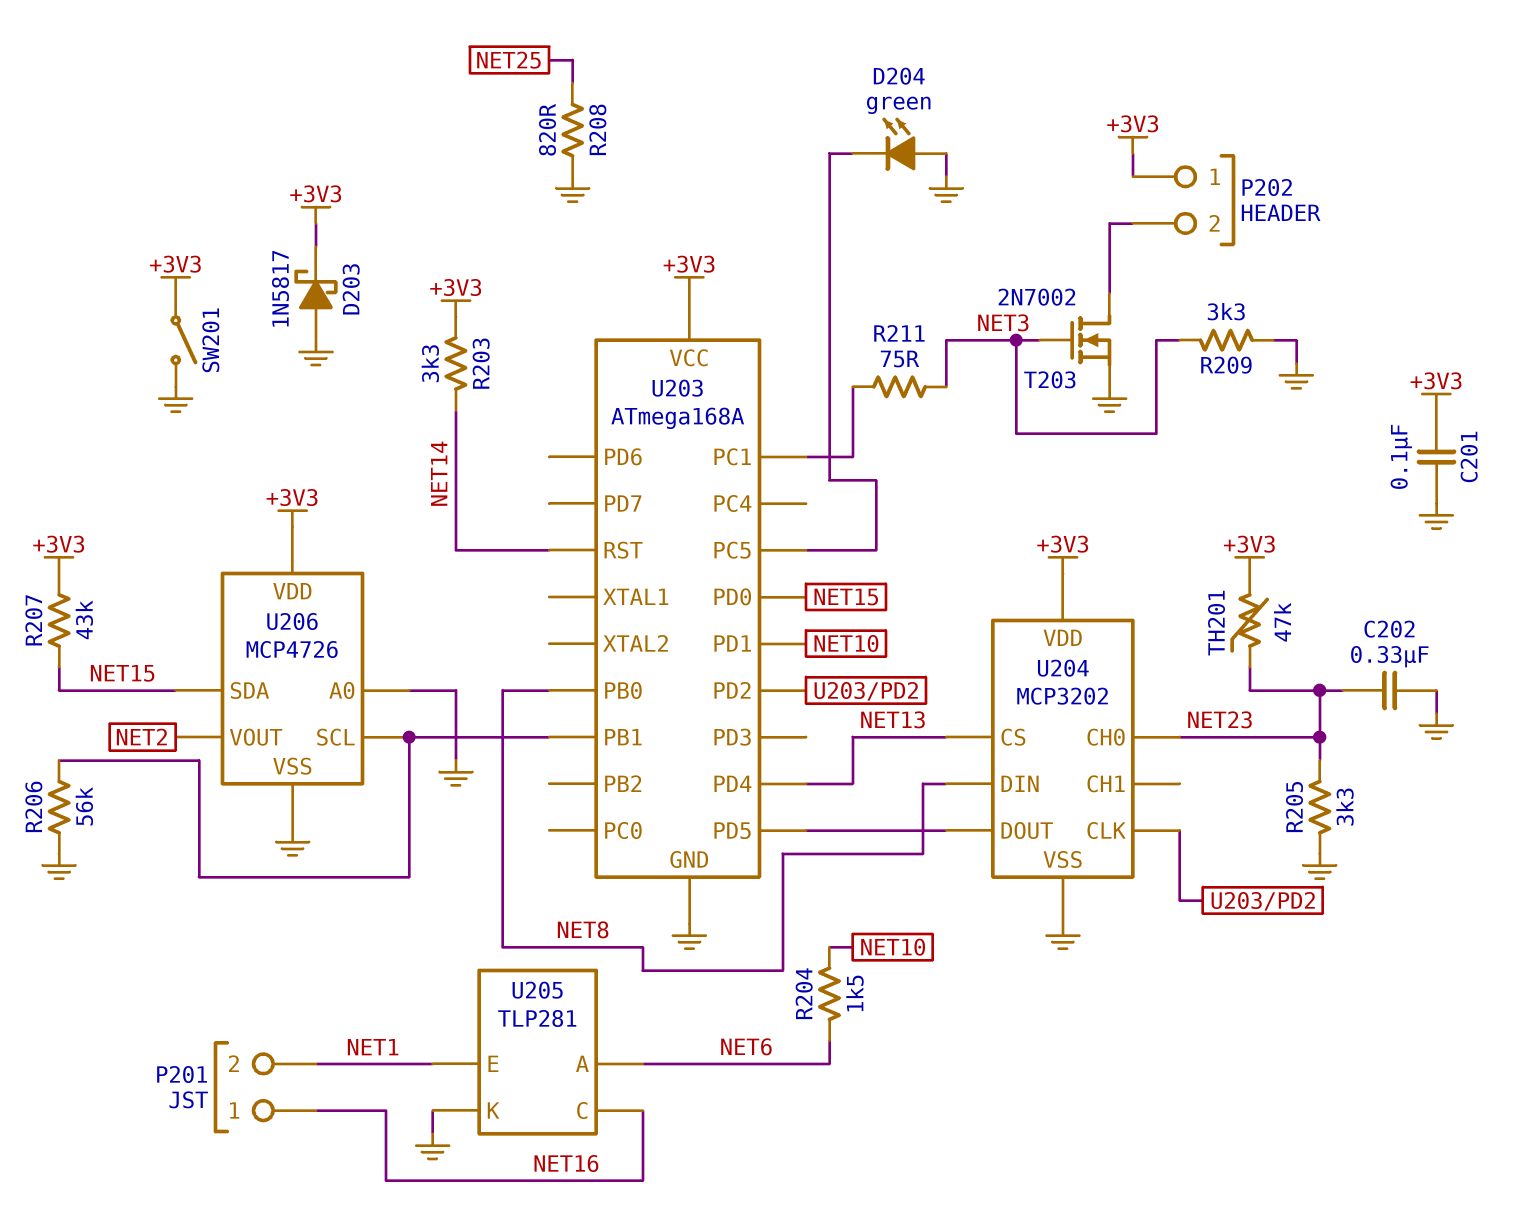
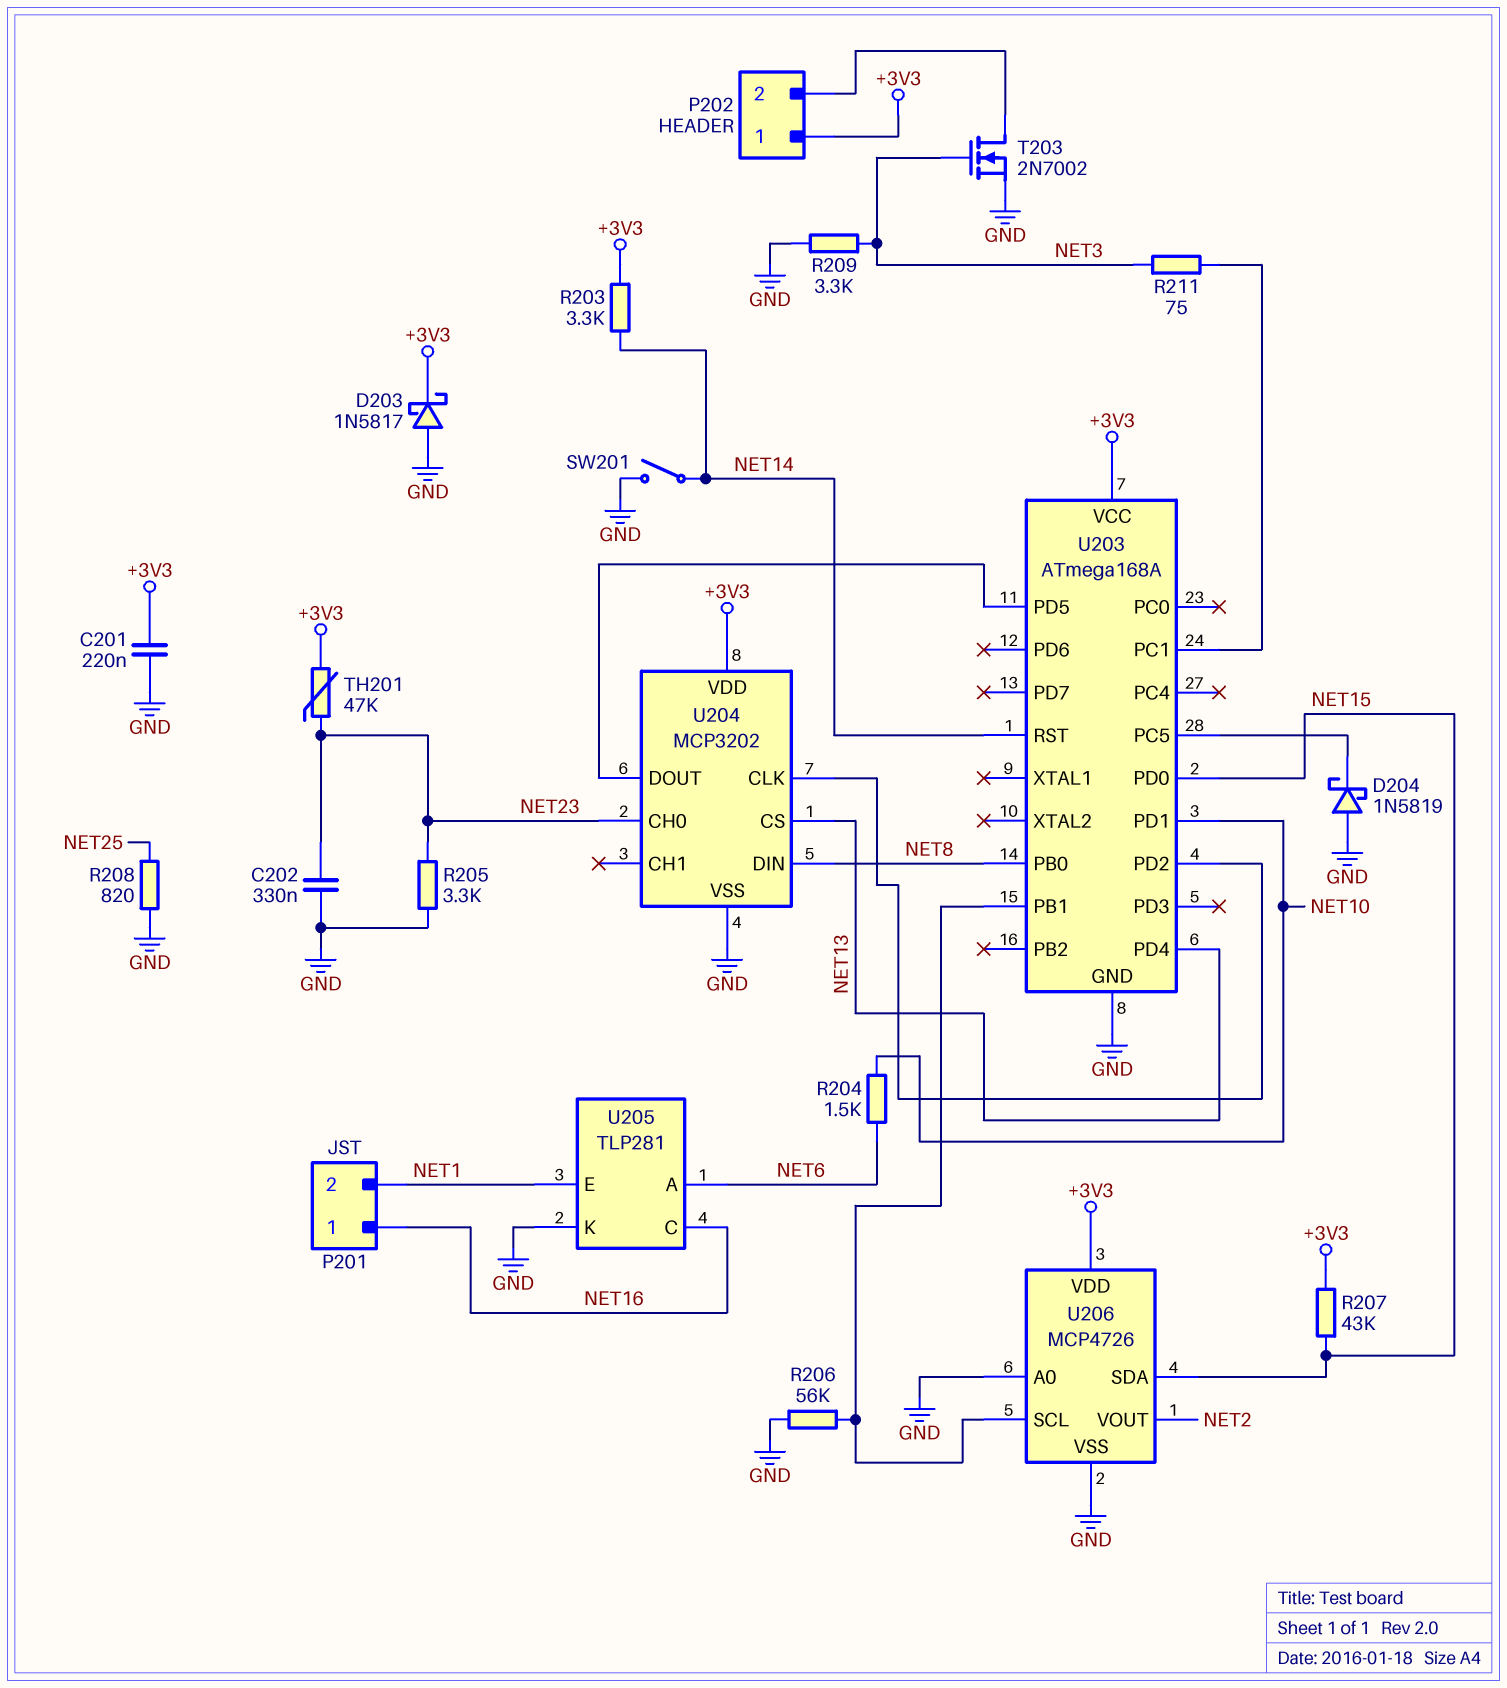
C201: 100nF (+3V3, GND) -> 220nF (+3V3, GND)
D204: LED green (A GND, K U203/PC5) -> schottky 1N5819 (A GND, K U203/PC5)
SW201: switch (+3V3, GND) -> switch (GND, NET14)

